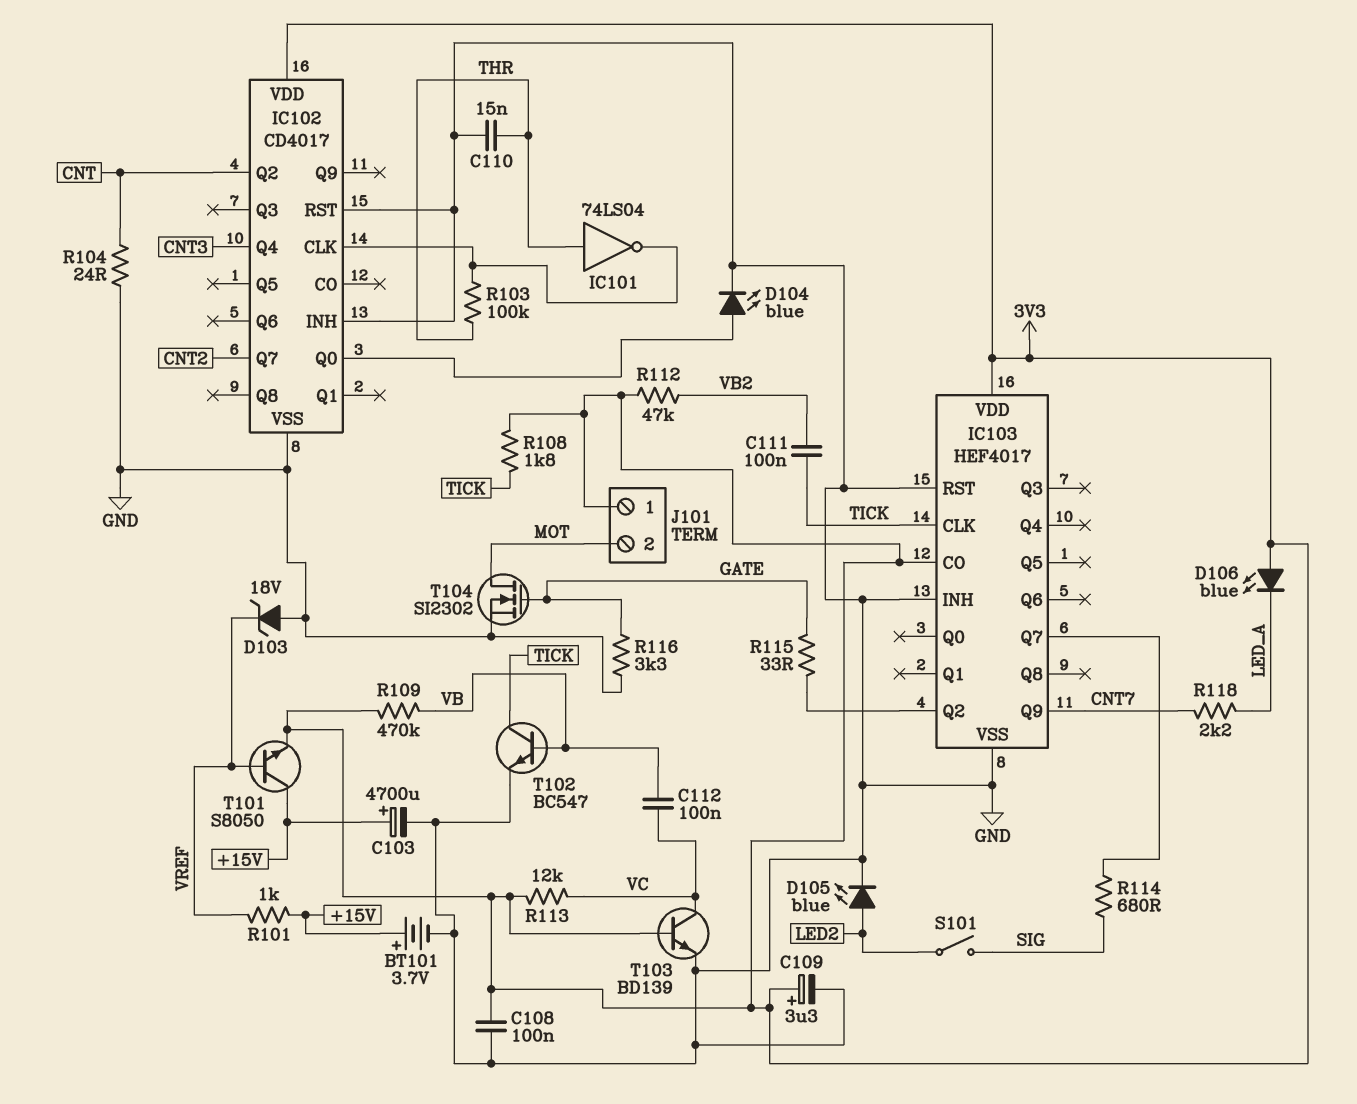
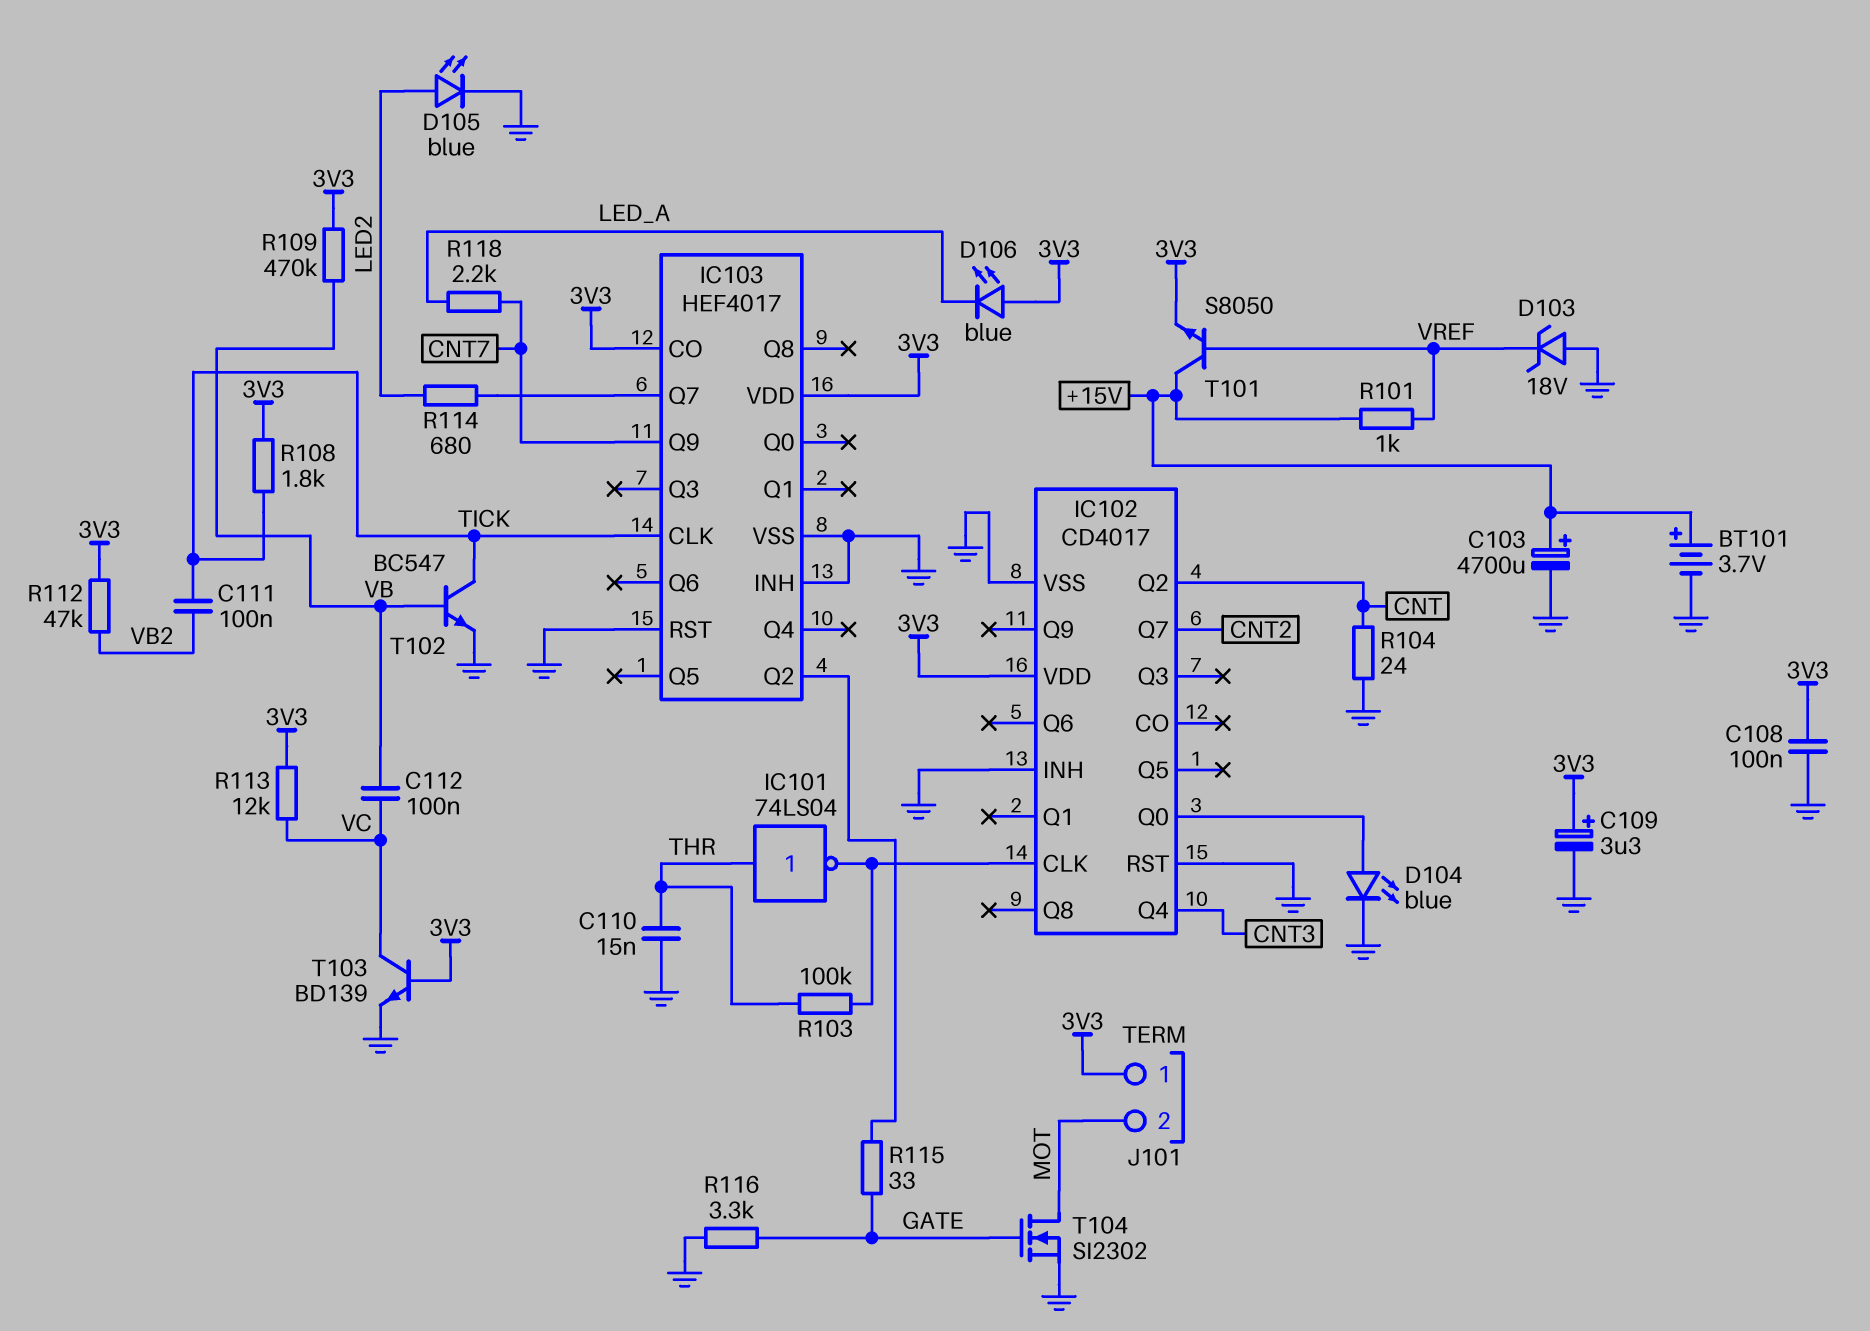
R114: 680 (IC103/Q7, SIG) -> 680 (IC103/Q7, LED2)
S101: switch (LED2, SIG) -> none

